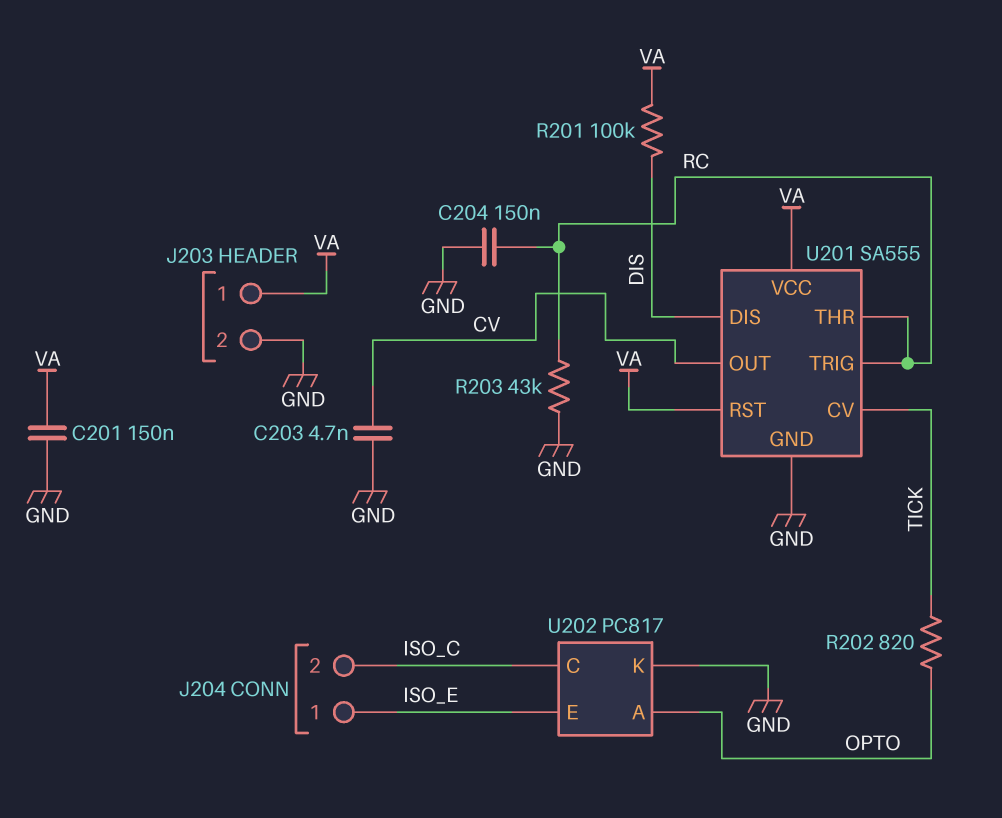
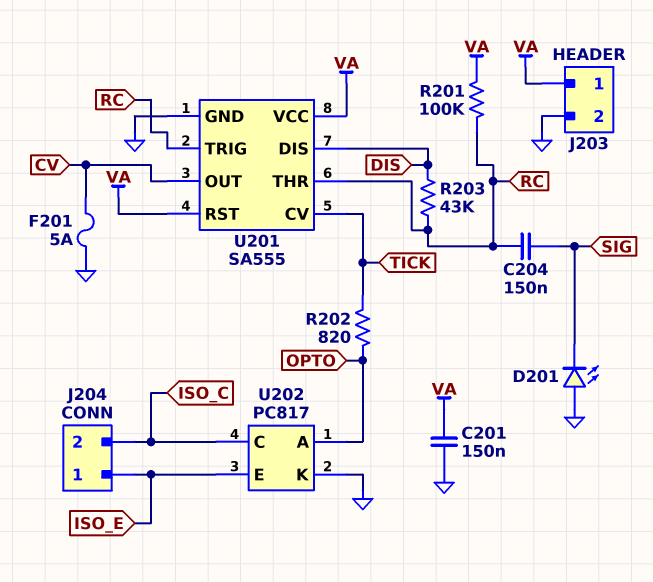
C203: 4.7nF (CV, GND) -> none
C204: 150nF (GND, RC) -> 150nF (RC, SIG)
D201: none -> LED (A GND, K SIG)
F201: none -> 5A (CV, GND)
R201: 100k (DIS, VA) -> 100k (RC, VA)
R203: 43k (GND, RC) -> 43k (DIS, RC)

